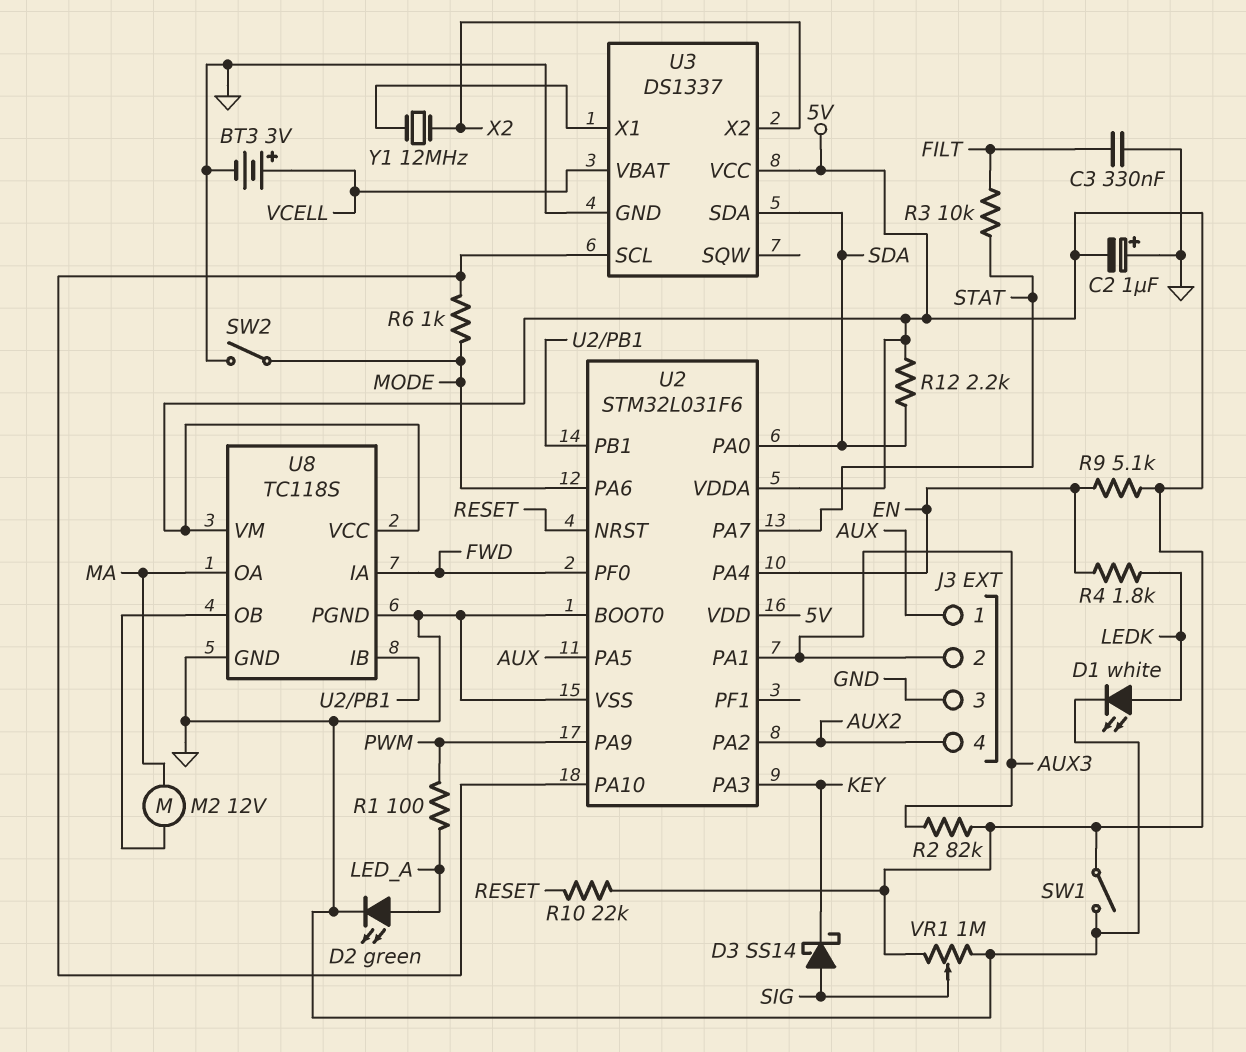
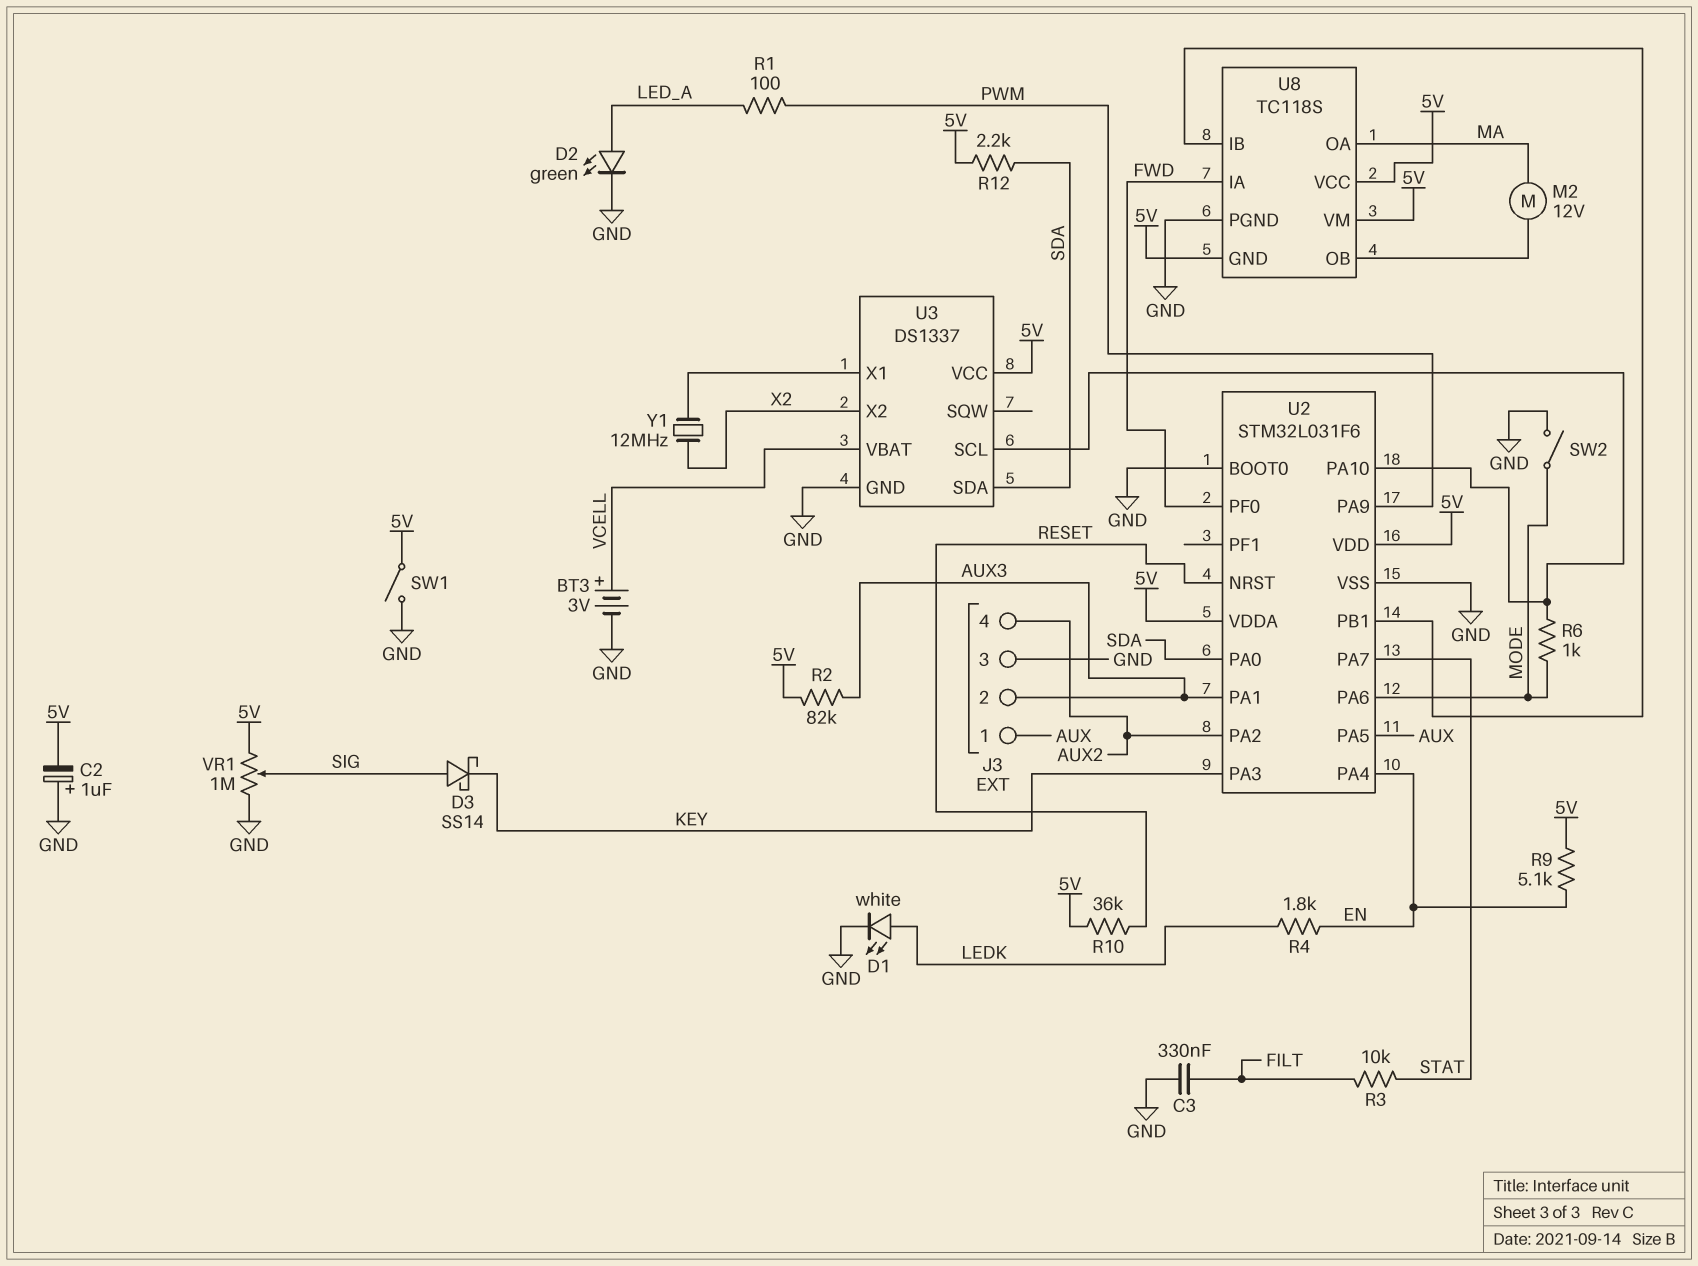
R10: 22k (5V, RESET) -> 36k (5V, RESET)
U8 pin GND: GND -> 5V

